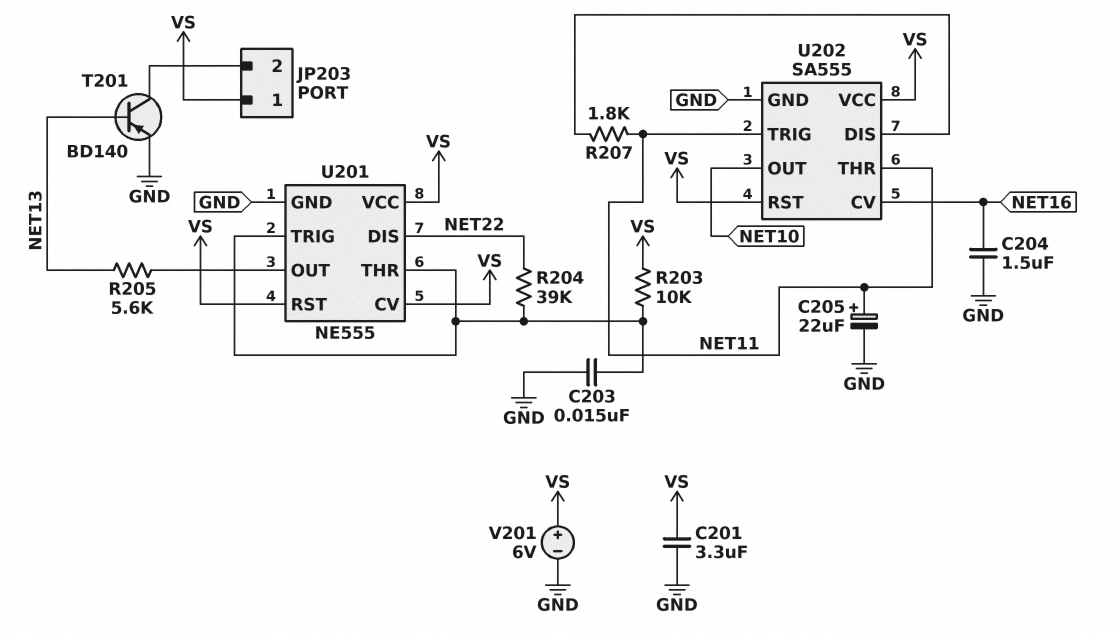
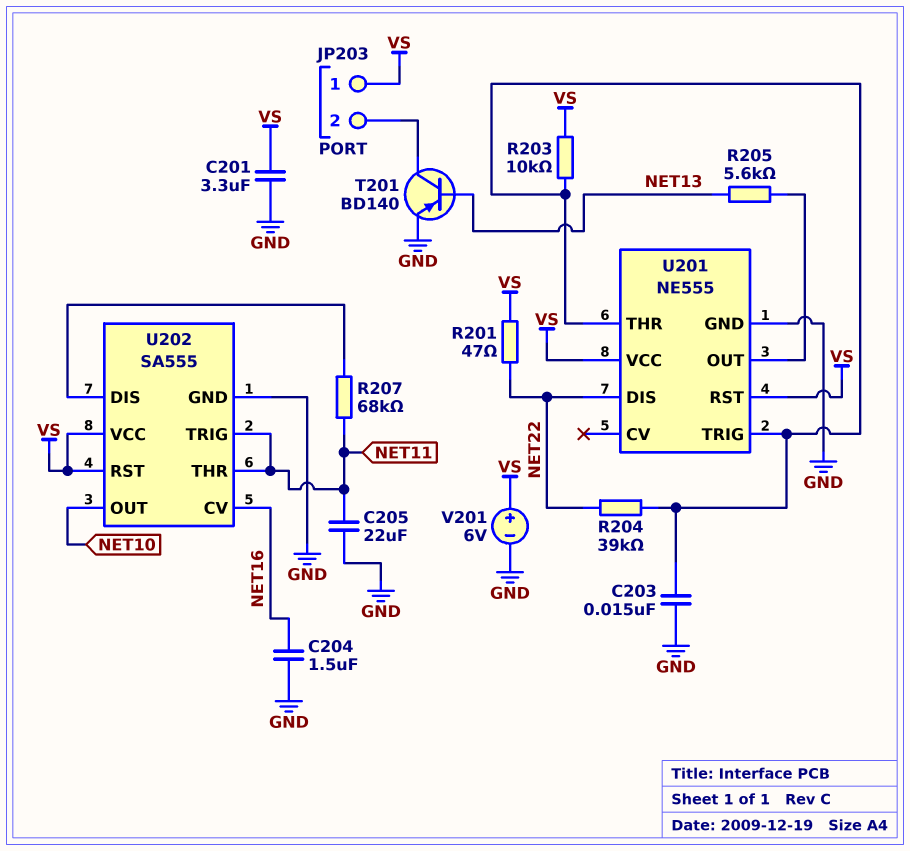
C205: 22uF (plus NET11, minus GND) -> 22uF (GND, NET11)
R201: none -> 47 (NET22, VS)
R207: 1.8k (NET11, U202/DIS) -> 68k (NET11, U202/DIS)
U201 pin CV: VS -> none

